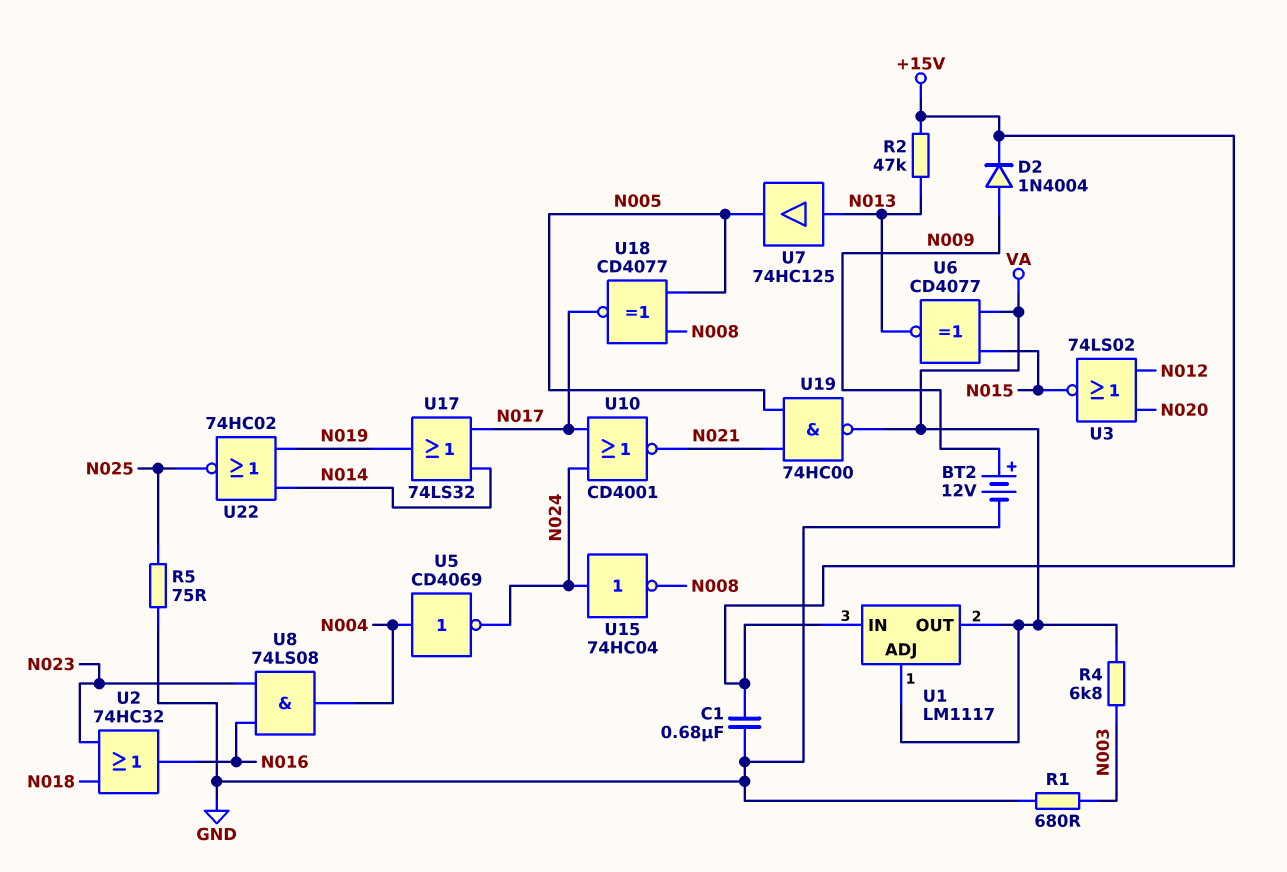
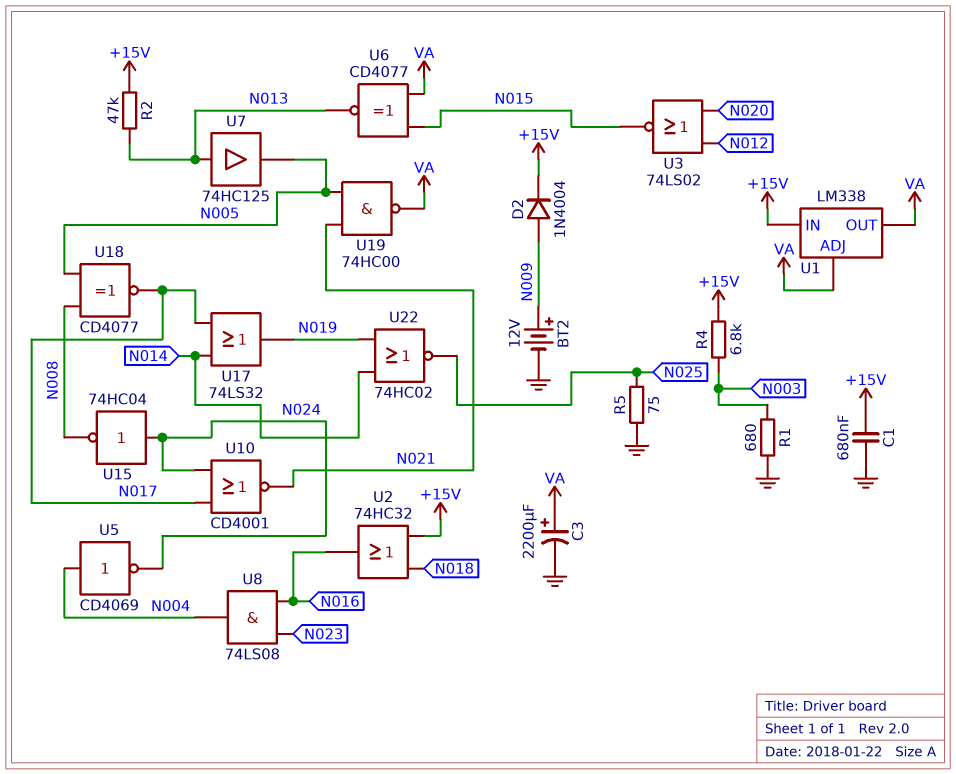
C3: none -> 2200uF (plus VA, minus GND)
R4: 6.8k (N003, VA) -> 6.8k (+15V, N003)
U1: LM1117 -> LM338
U2: OR 74HC32 (in N018, in N023, out N016) -> OR 74HC32 (in +15V, in N018, out N016)

